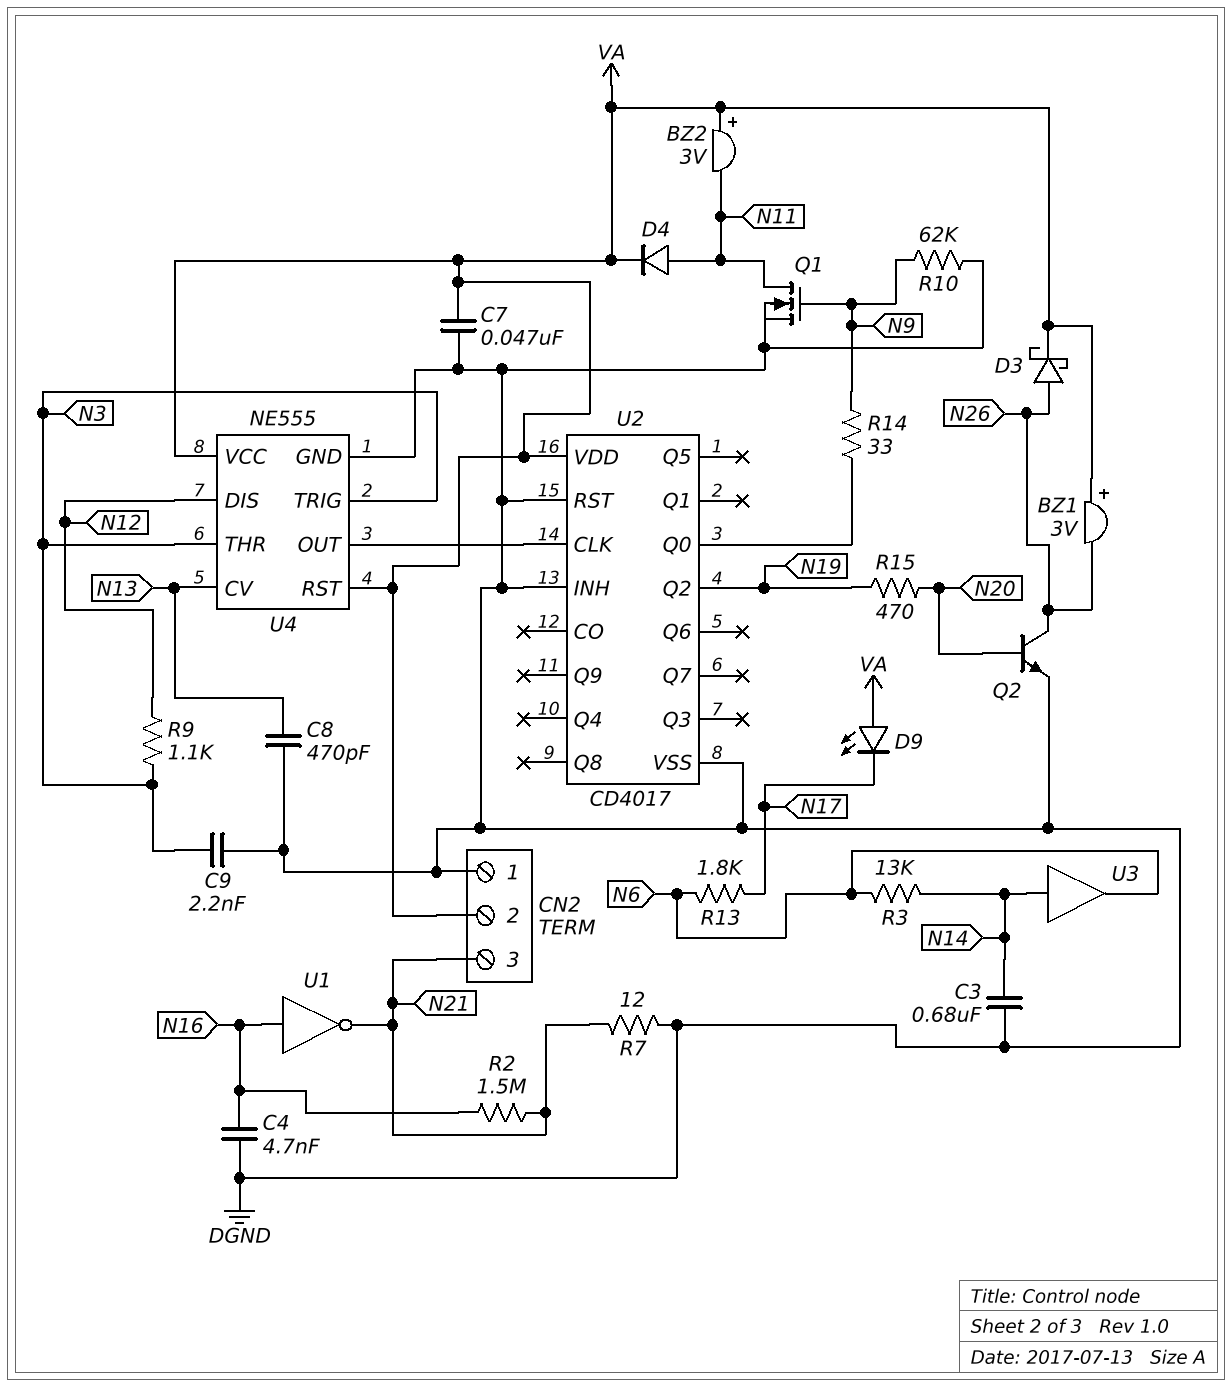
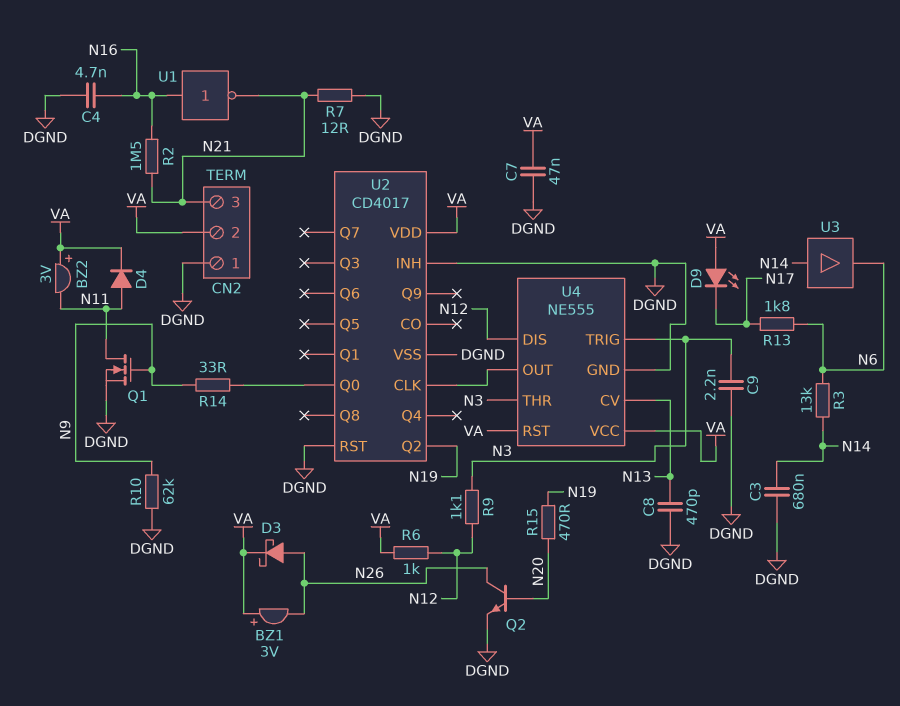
R6: none -> 1k (N12, VA)

